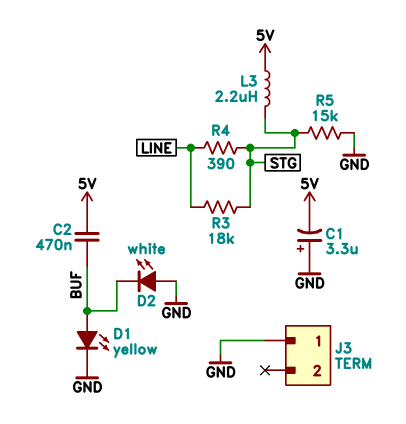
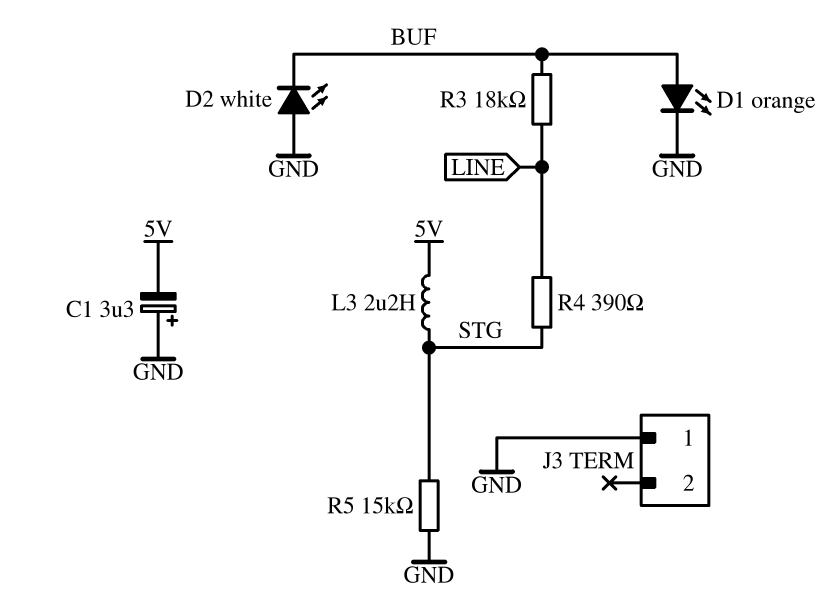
C2: 470nF (5V, BUF) -> none
D1: LED yellow (A BUF, K GND) -> LED orange (A BUF, K GND)
R3: 18k (LINE, STG) -> 18k (BUF, LINE)

